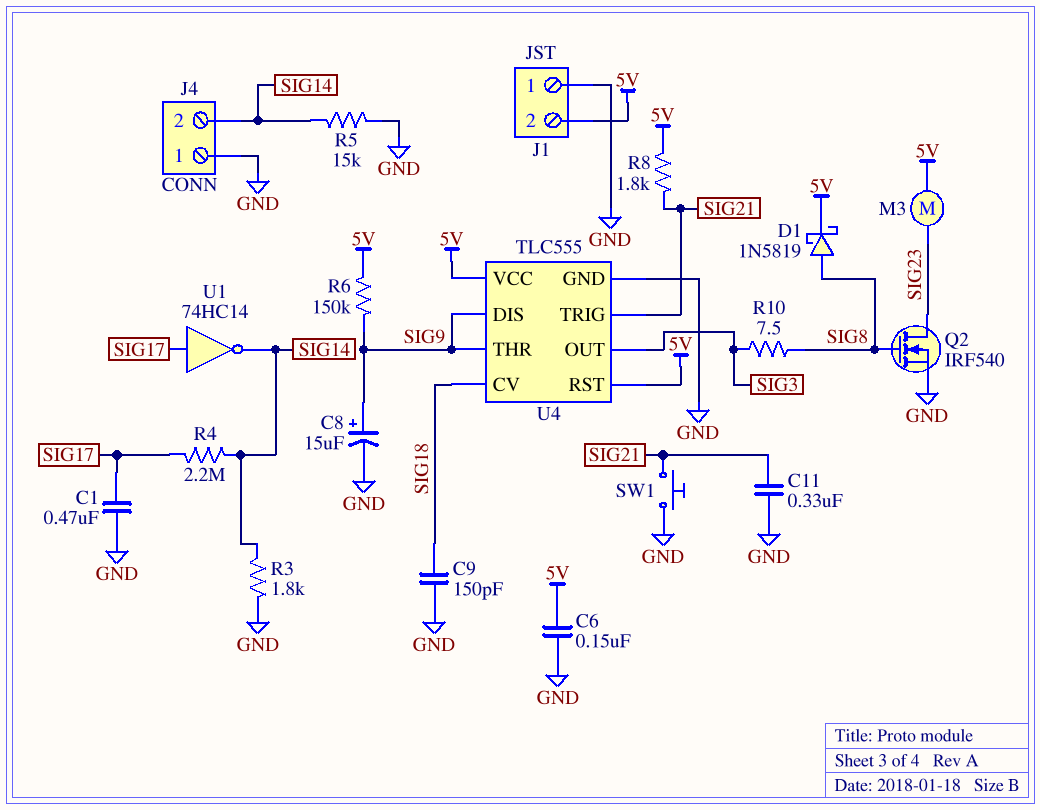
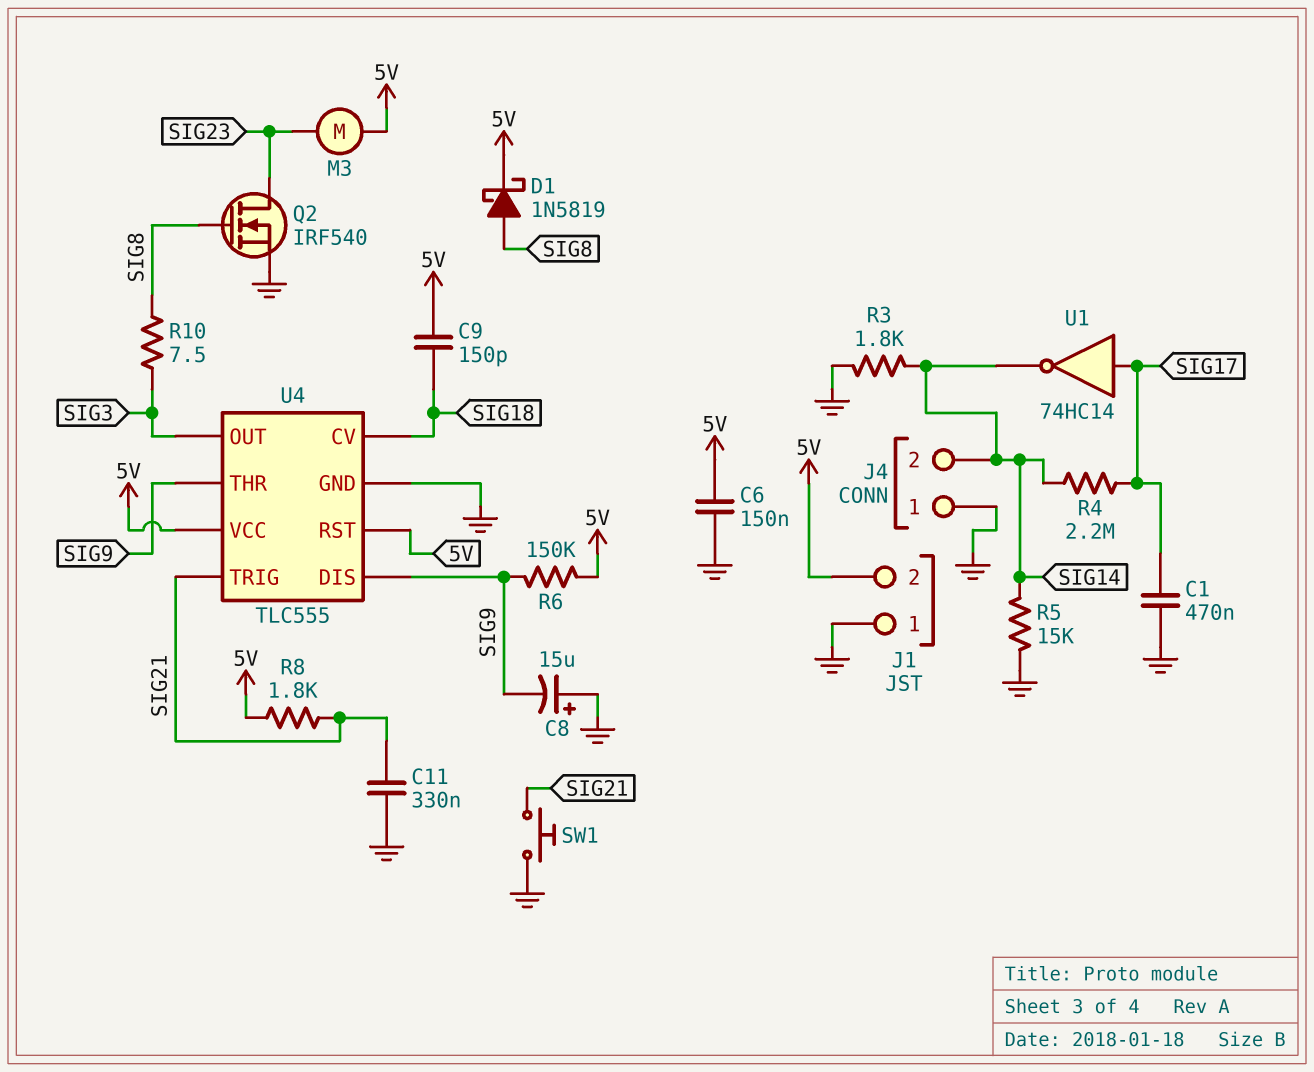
C8: 15uF (plus SIG9, minus GND) -> 15uF (plus GND, minus SIG9)
C9: 150pF (GND, SIG18) -> 150pF (5V, SIG18)

